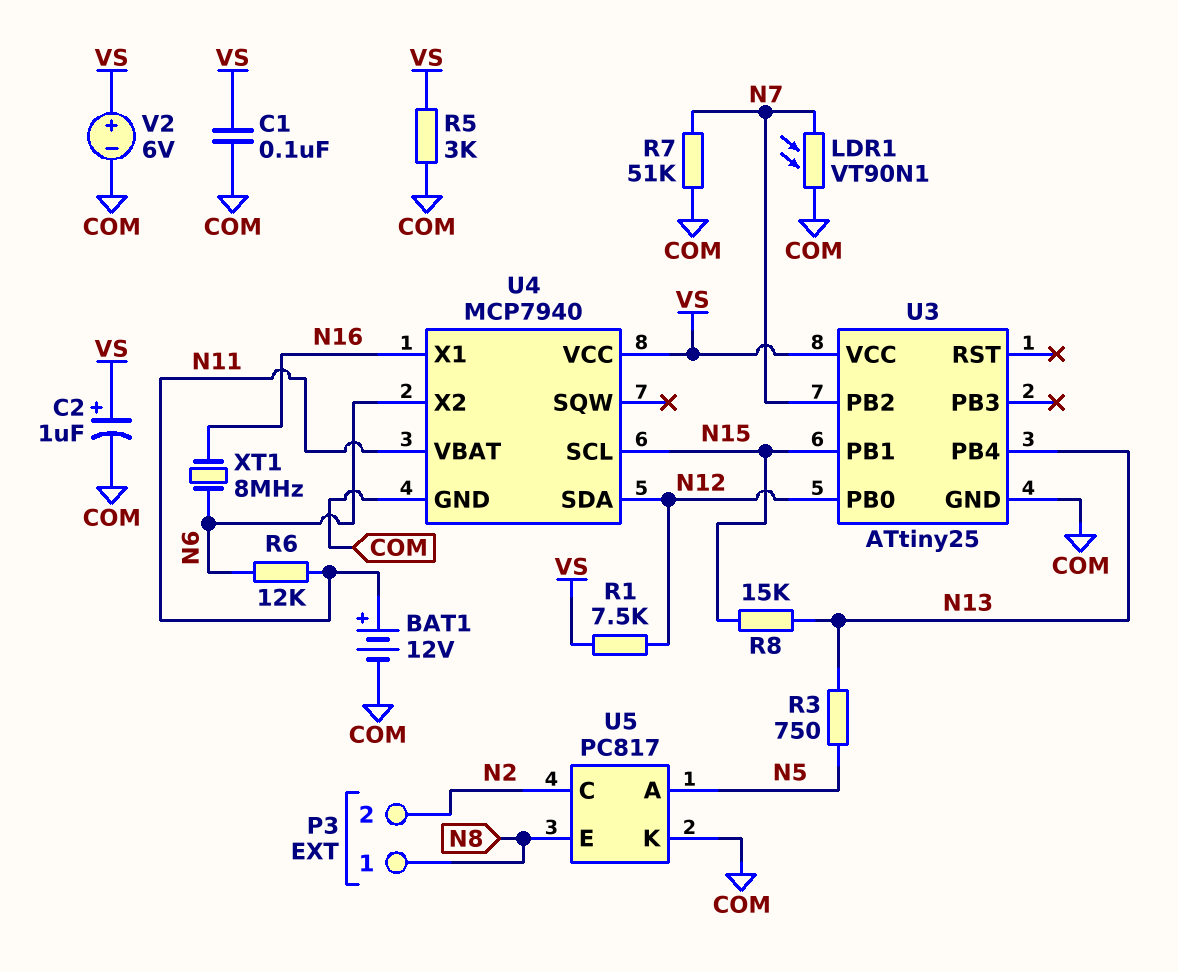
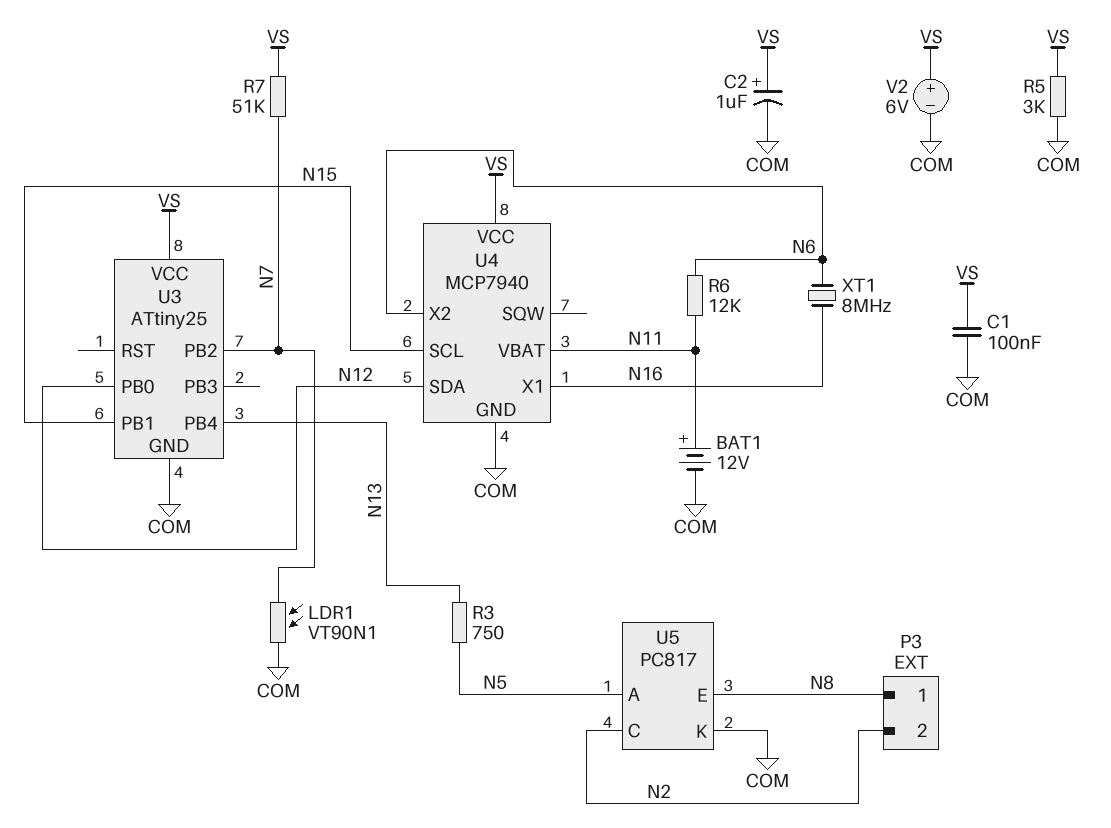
R1: 7.5k (N12, VS) -> none
R7: 51k (COM, N7) -> 51k (N7, VS)
R8: 15k (N13, N15) -> none

